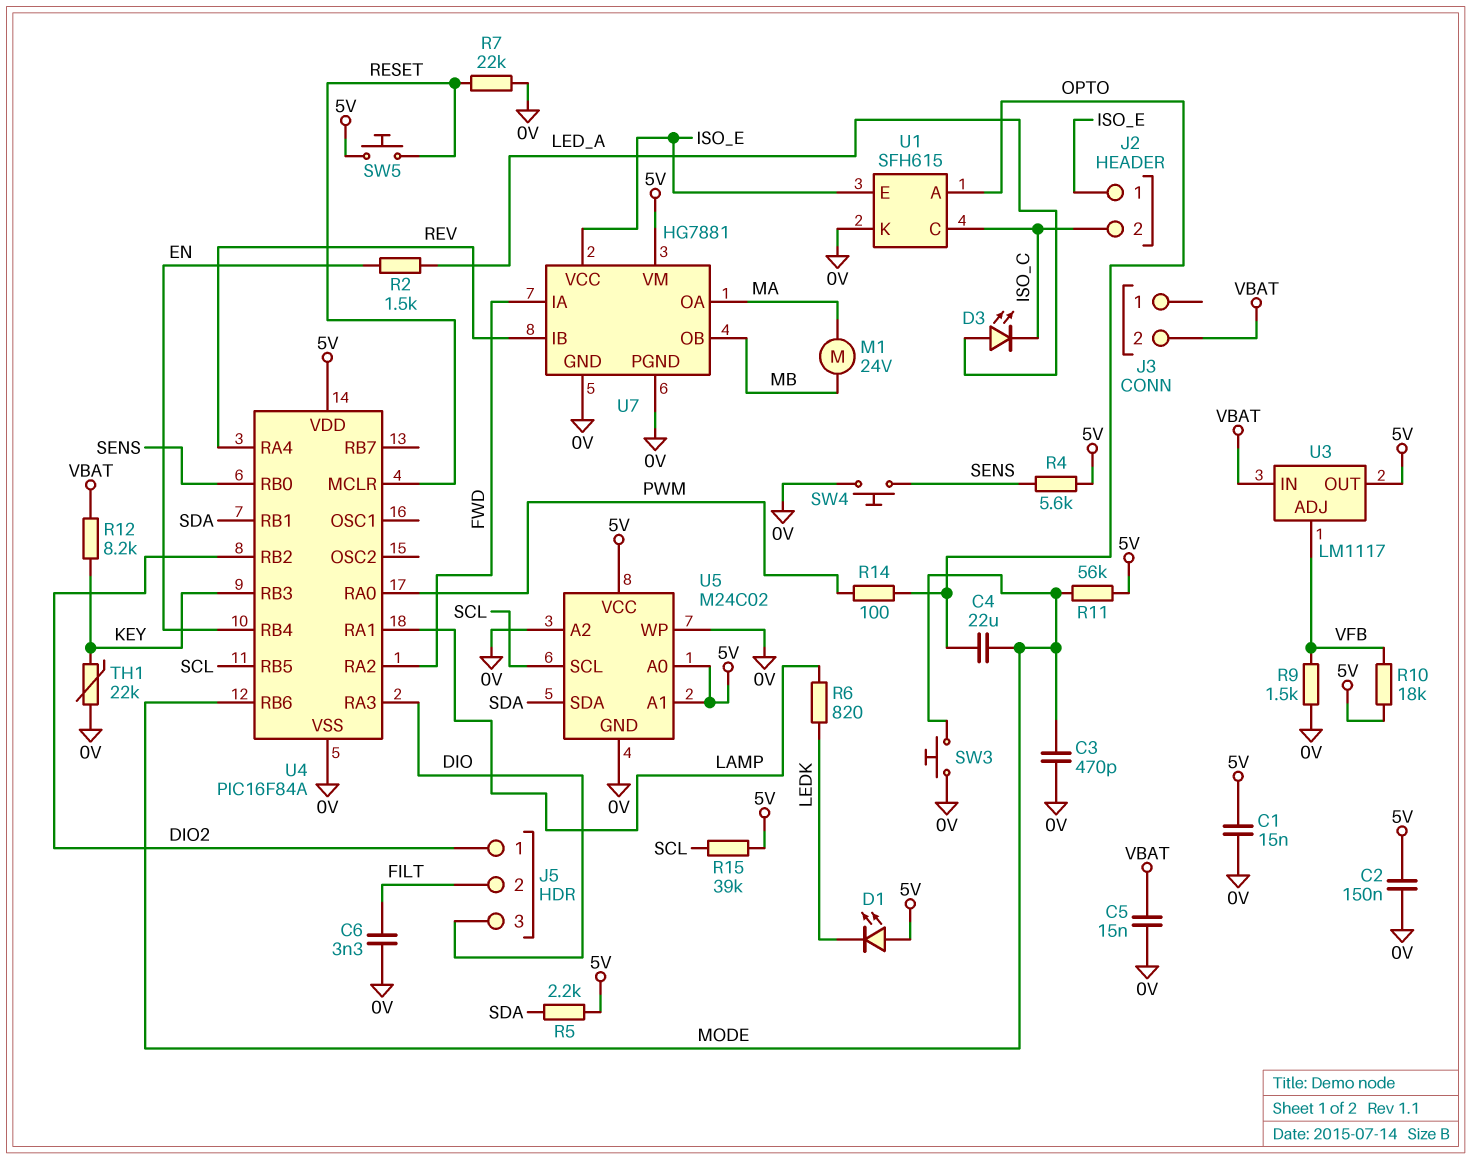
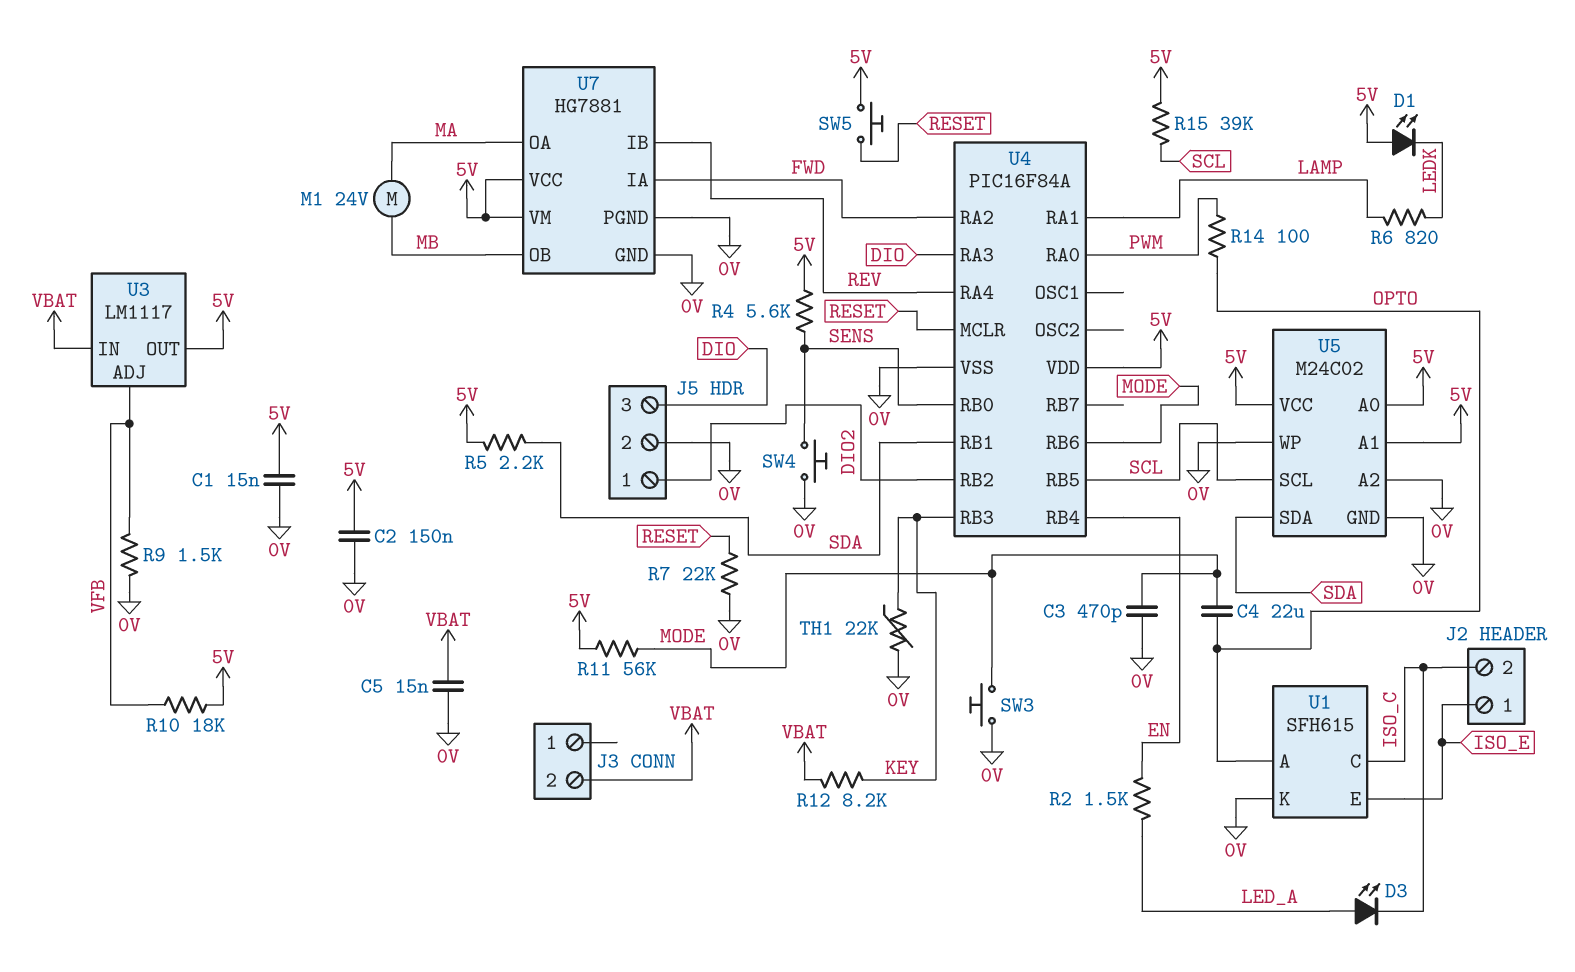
C6: 3.3nF (0V, FILT) -> none
J5 pin 2: FILT -> 0V
U7 pin VCC: ISO_E -> 5V

